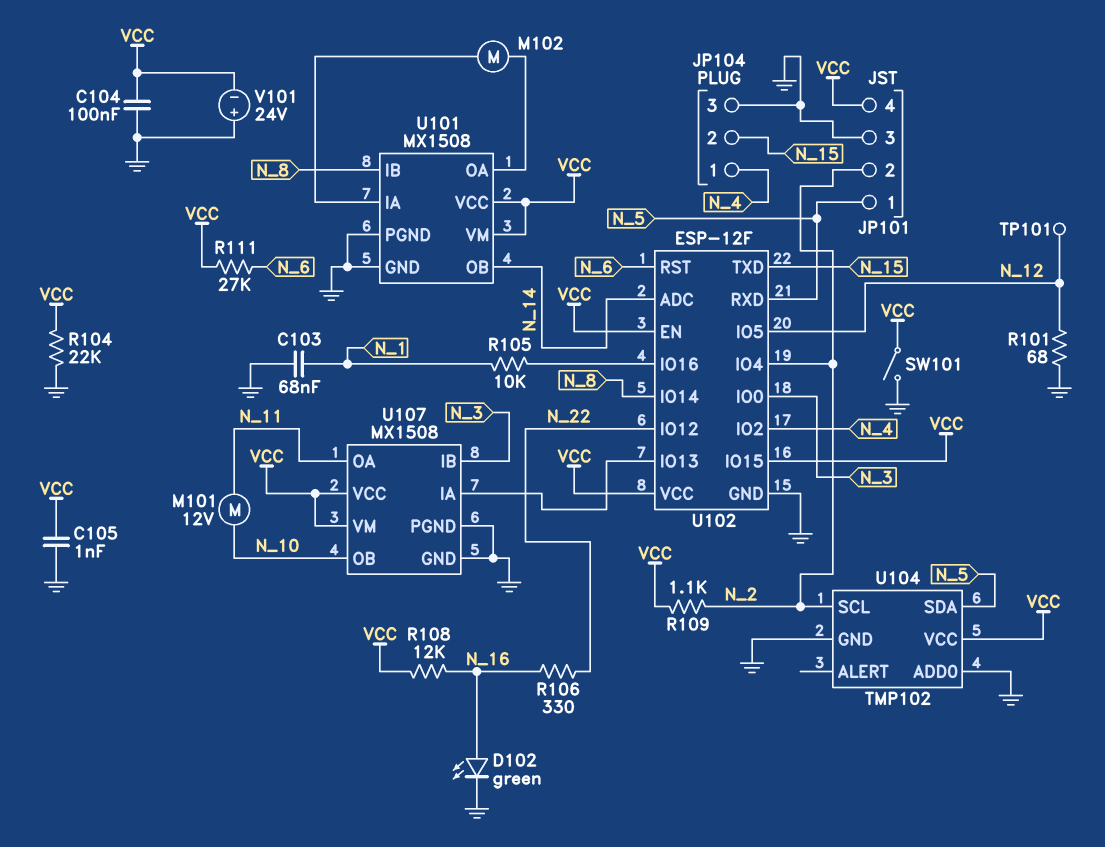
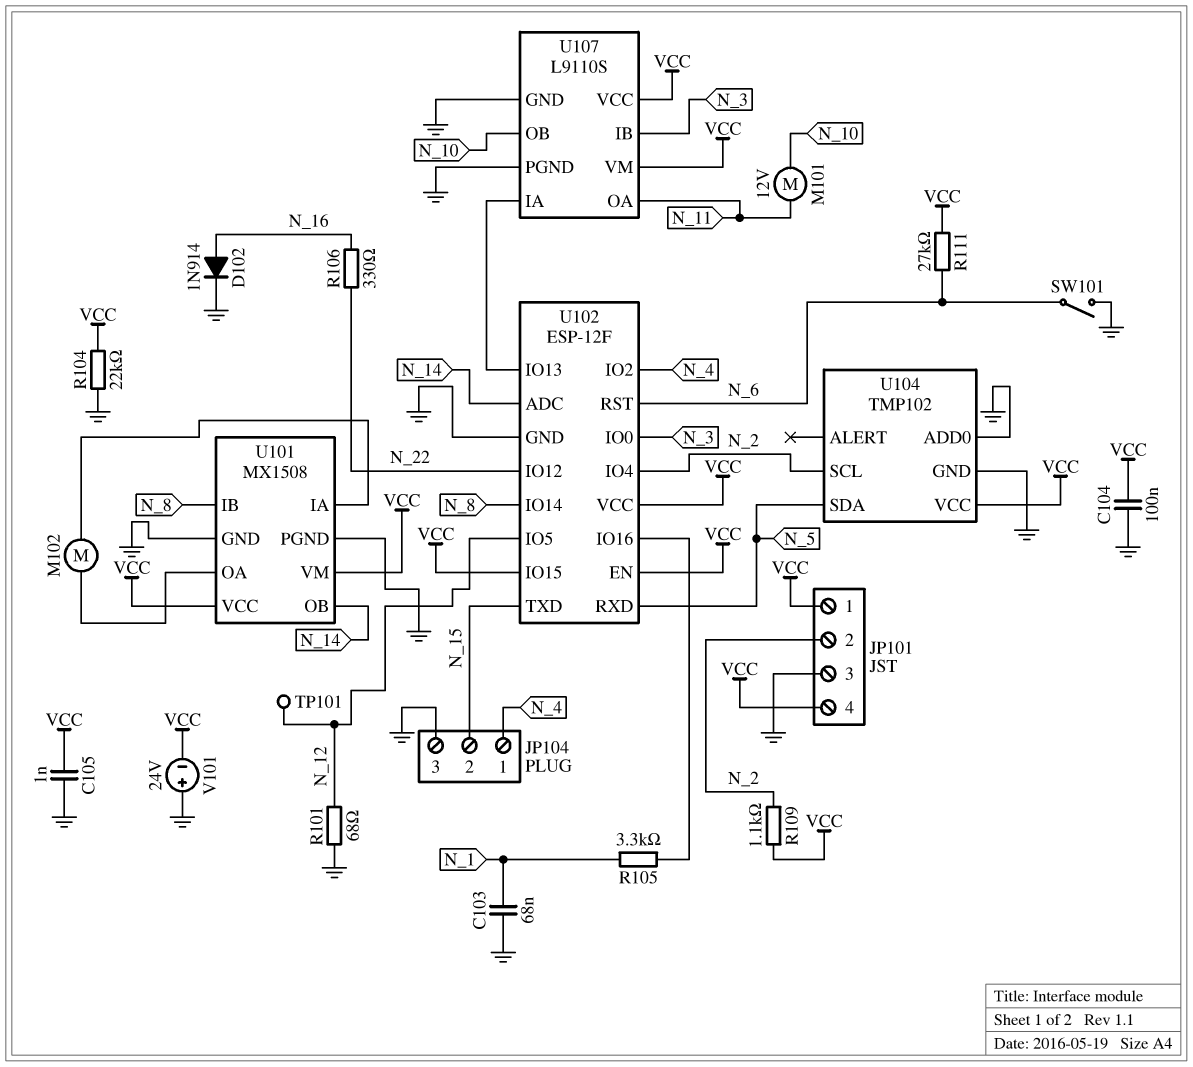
D102: LED green (A N_16, K GND) -> diode 1N914 (A N_16, K GND)
JP101 pin 1: N_5 -> VCC
R105: 10k (N_1, U102/IO16) -> 3.3k (N_1, U102/IO16)
R108: 12k (N_16, VCC) -> none
SW101: switch (GND, VCC) -> switch (GND, N_6)
U107: MX1508 -> L9110S

